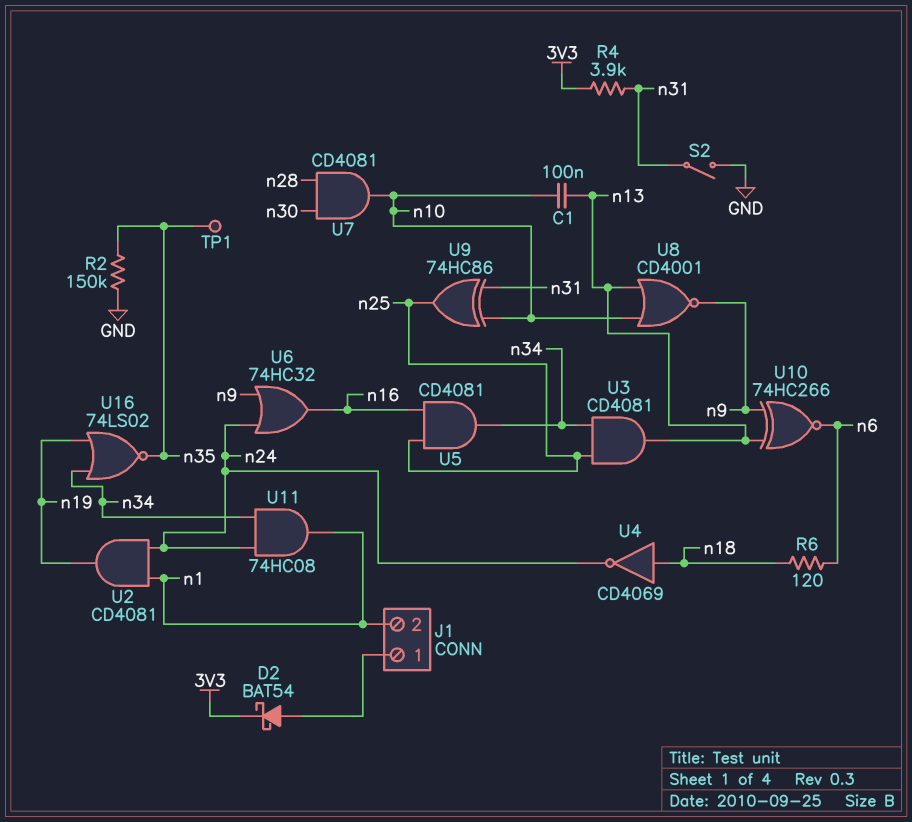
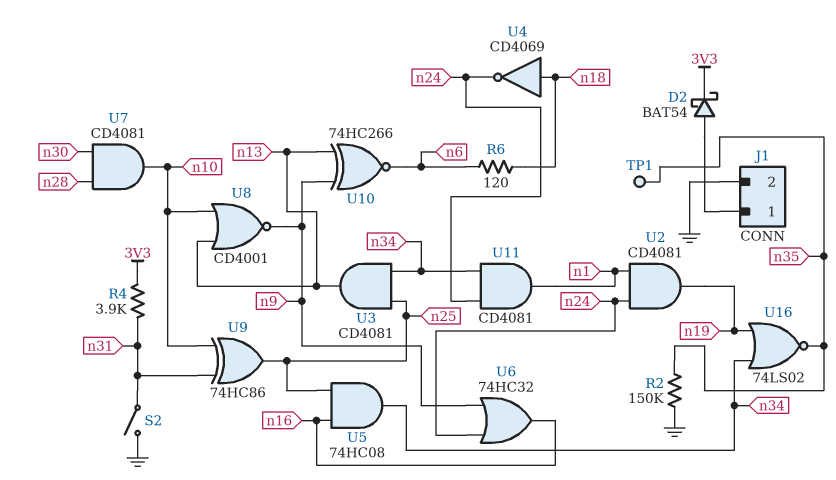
C1: 100nF (n10, n13) -> none
J1 pin 2: n1 -> GND
U5: AND CD4081 (in n16, in n25, out n34) -> AND 74HC08 (in n16, in n25, out n34)
U11: AND 74HC08 (in n24, in n34, out n1) -> AND CD4081 (in n24, in n34, out n1)

